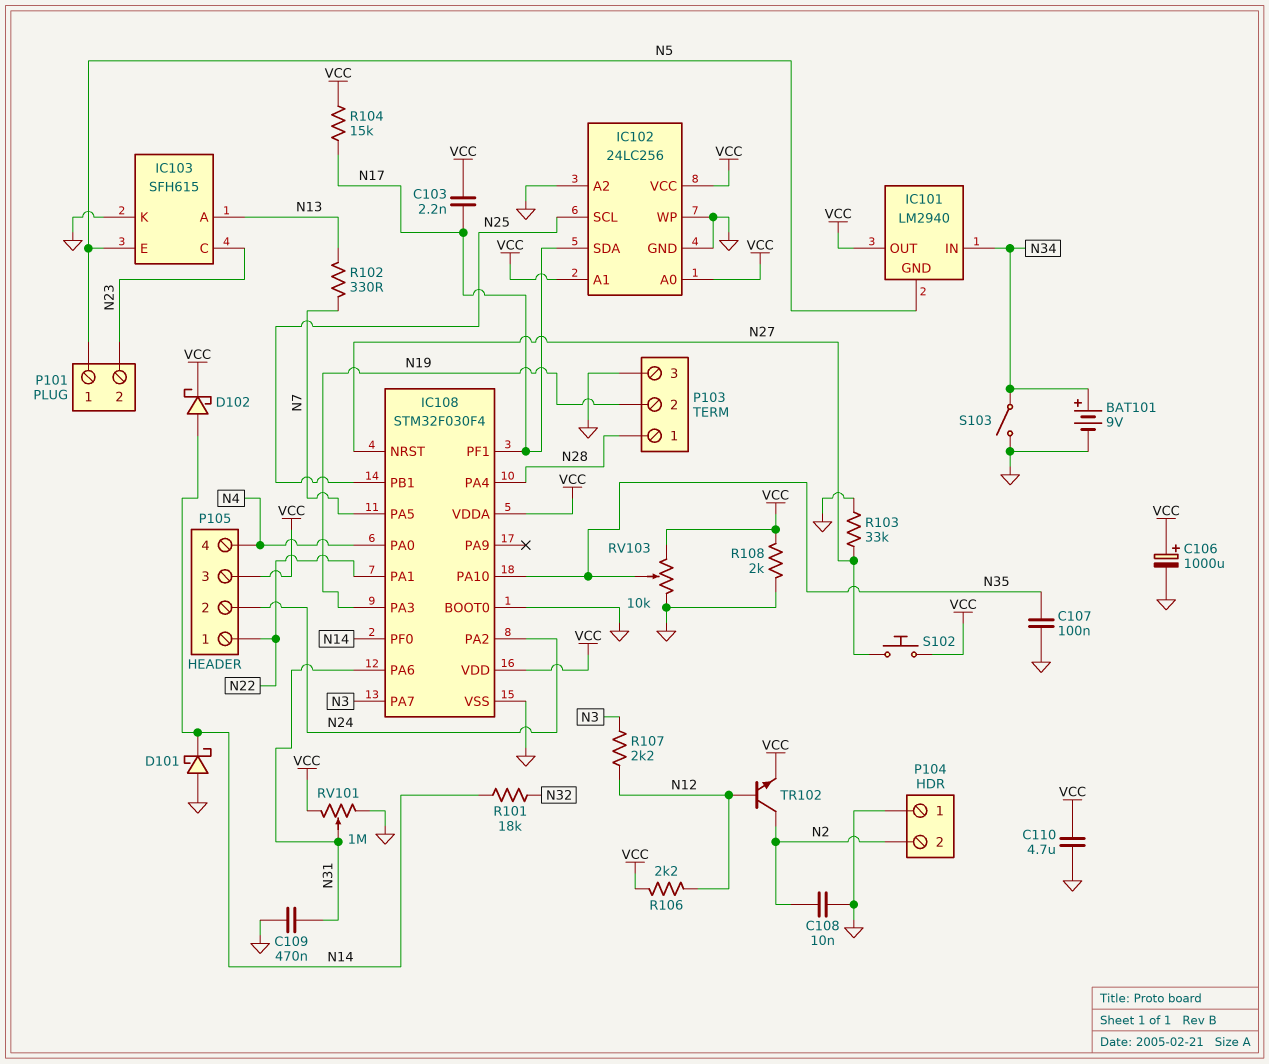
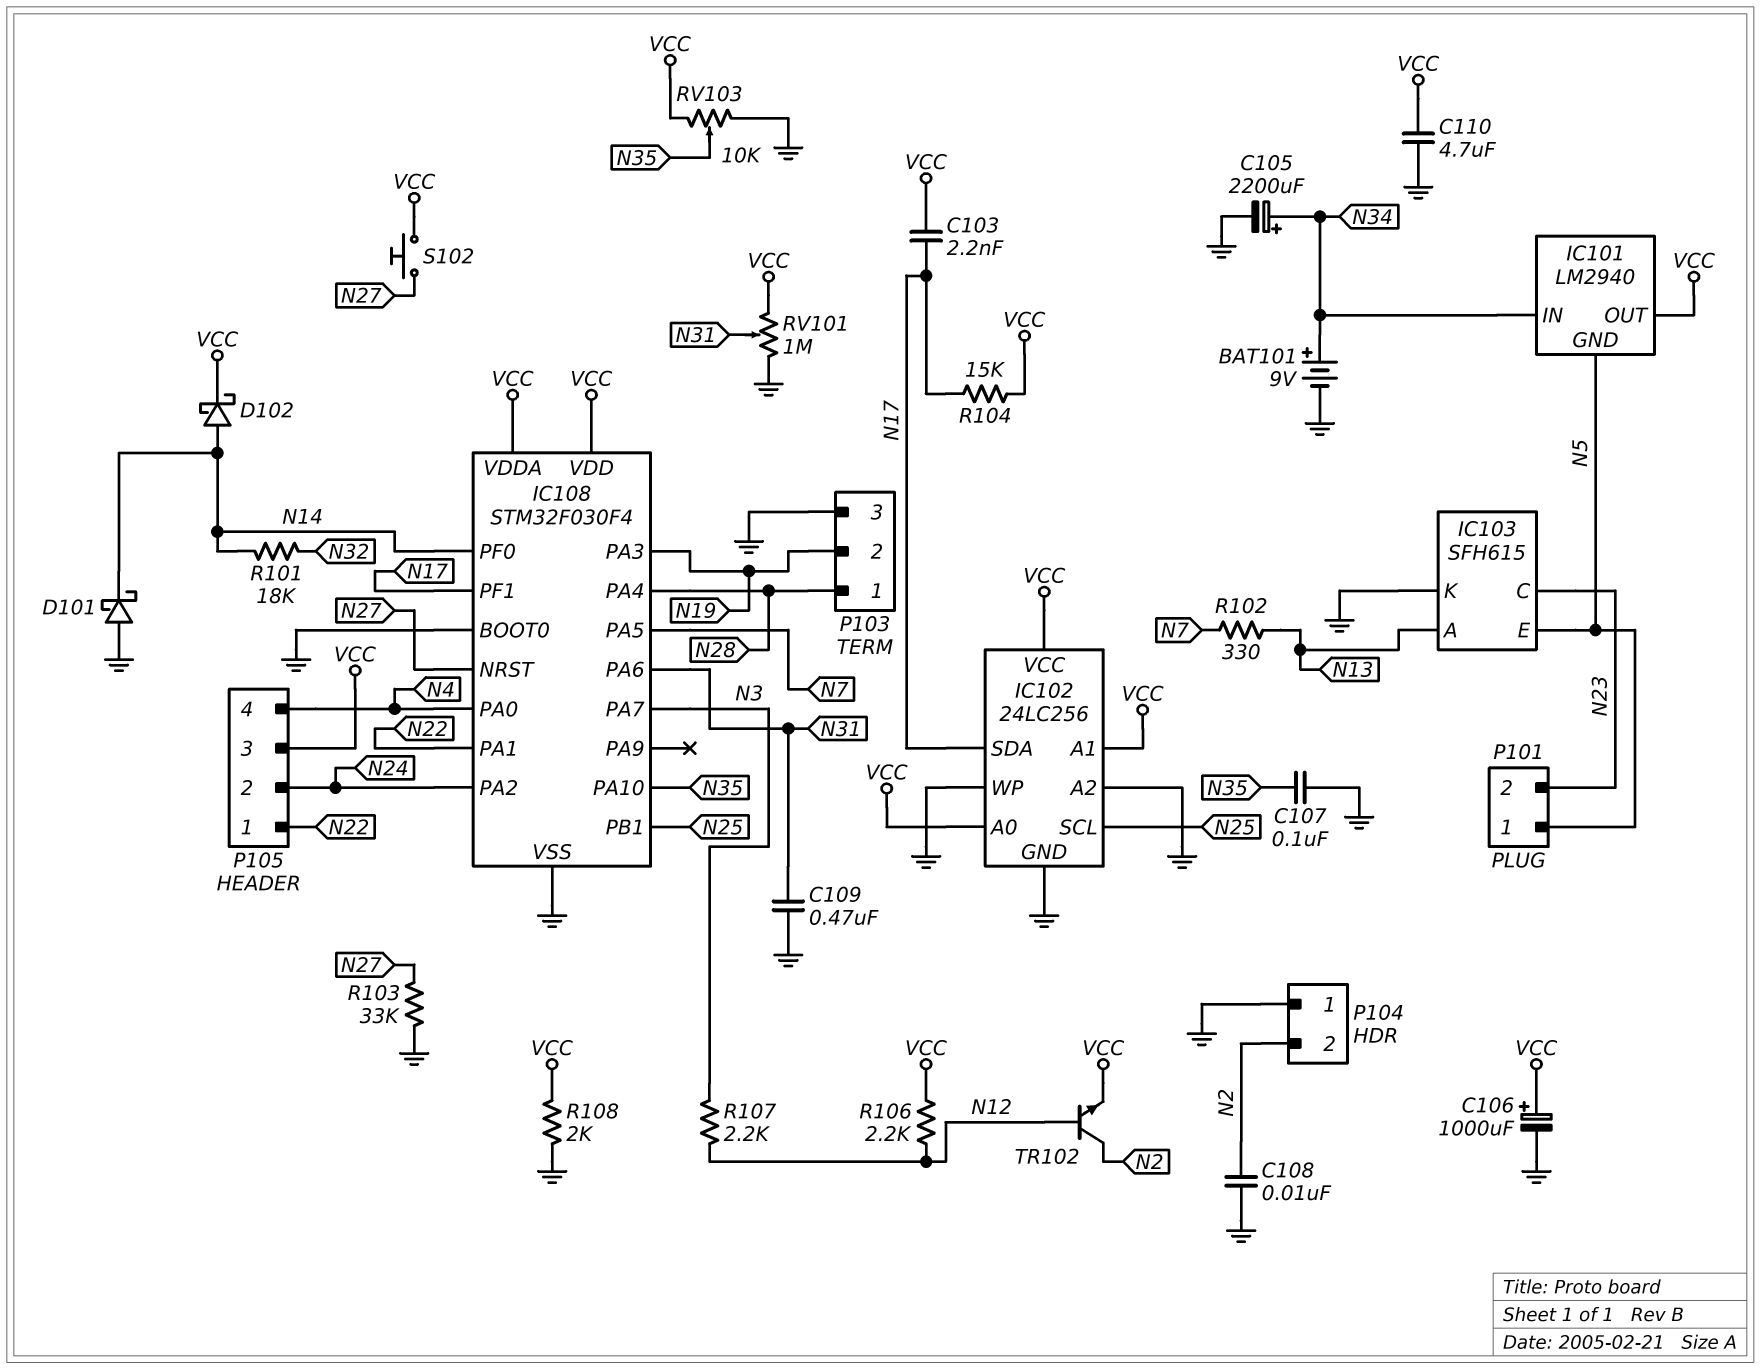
C105: none -> 2200uF (plus N34, minus GND)
S103: switch (GND, N34) -> none

